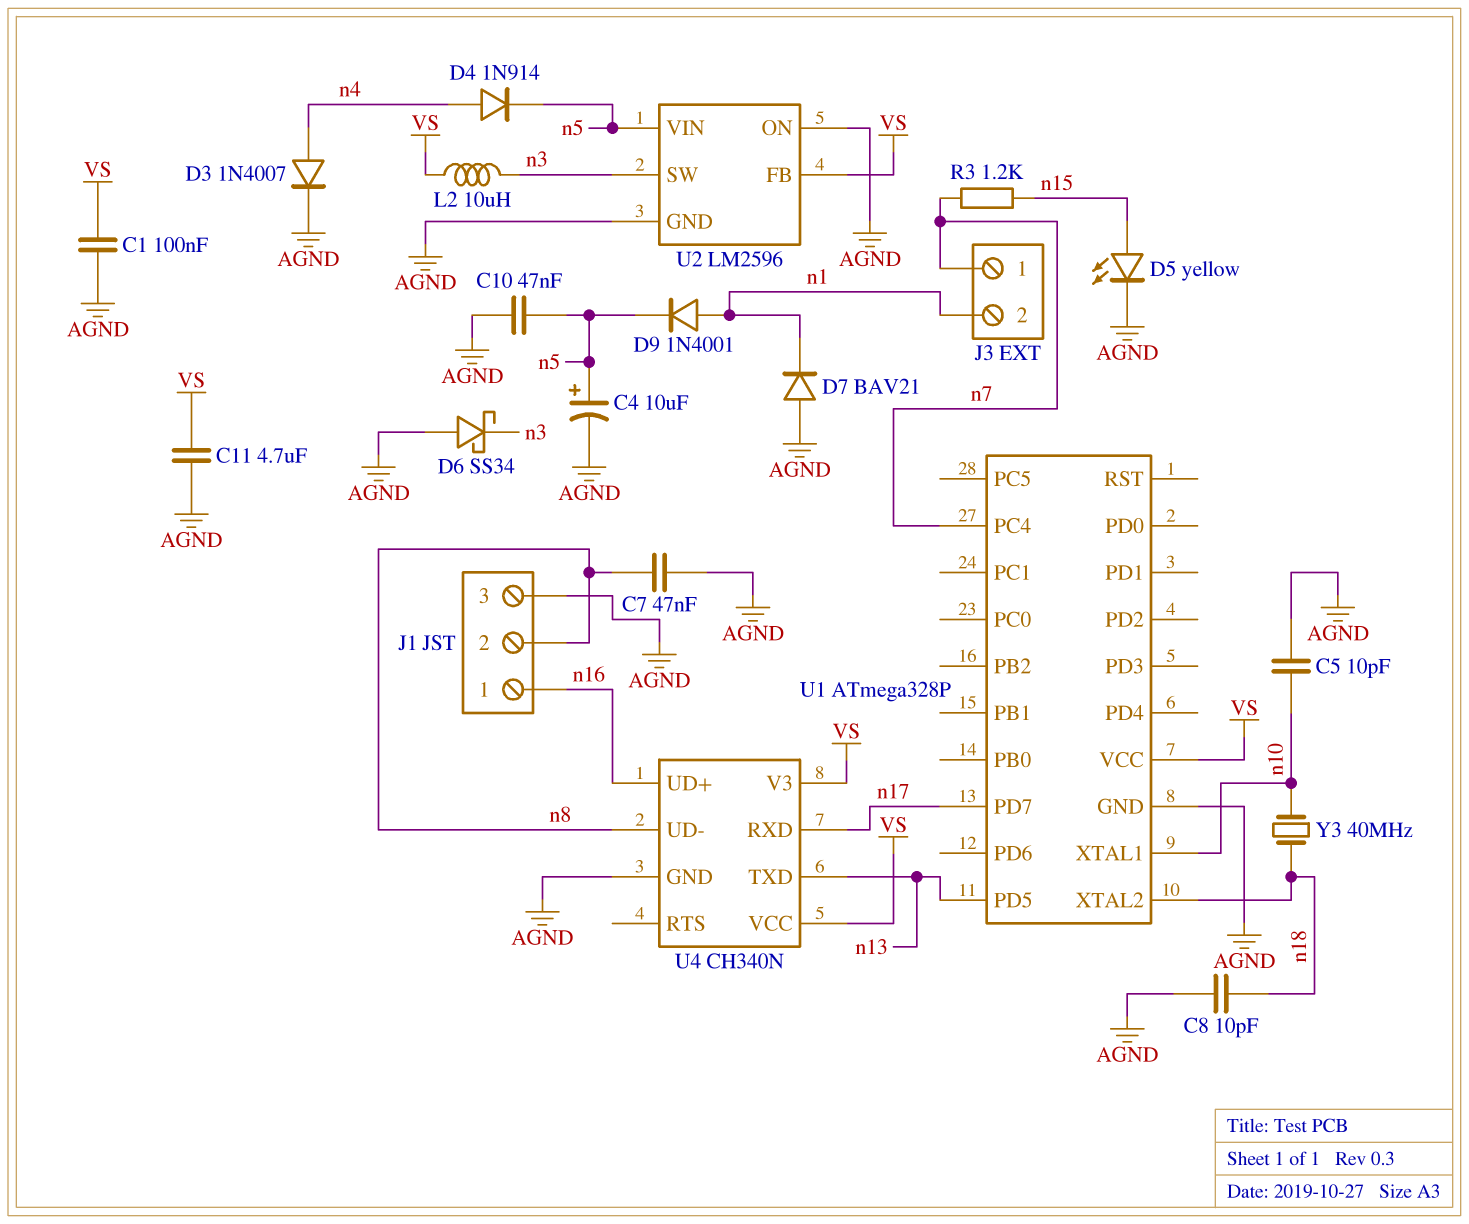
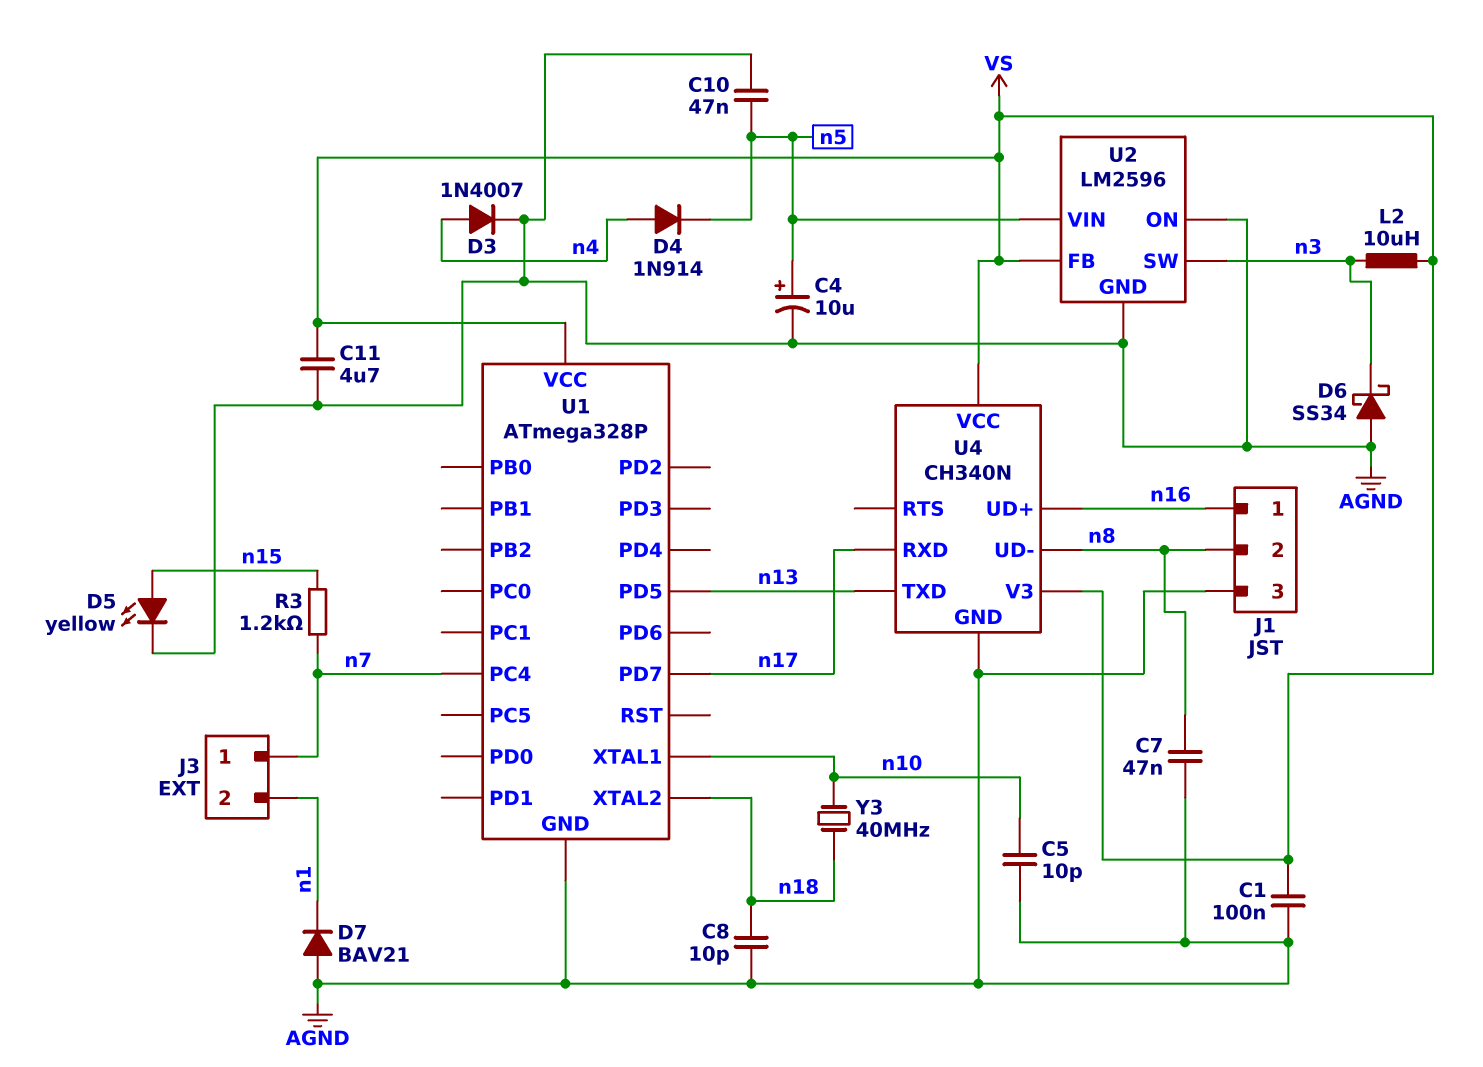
D9: diode 1N4001 (A n1, K n5) -> none

